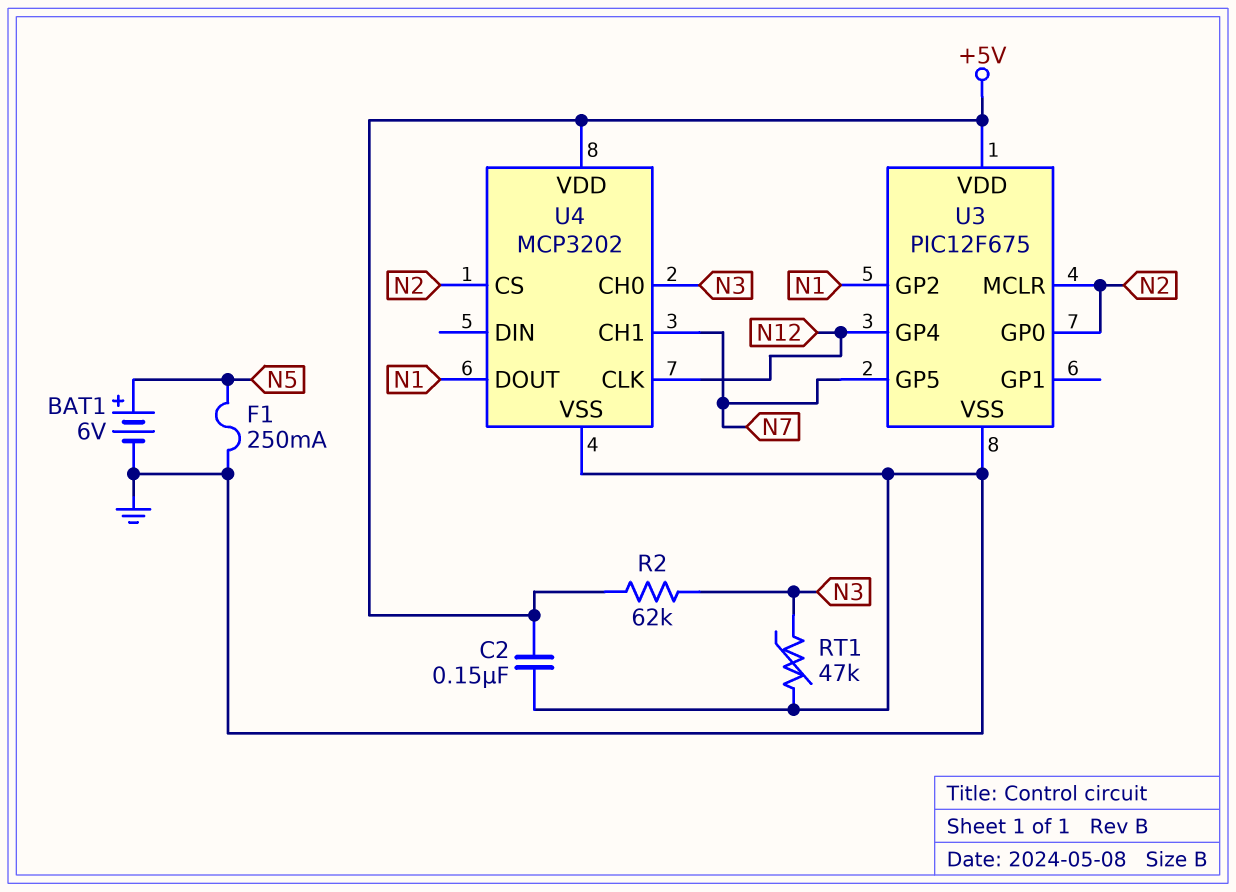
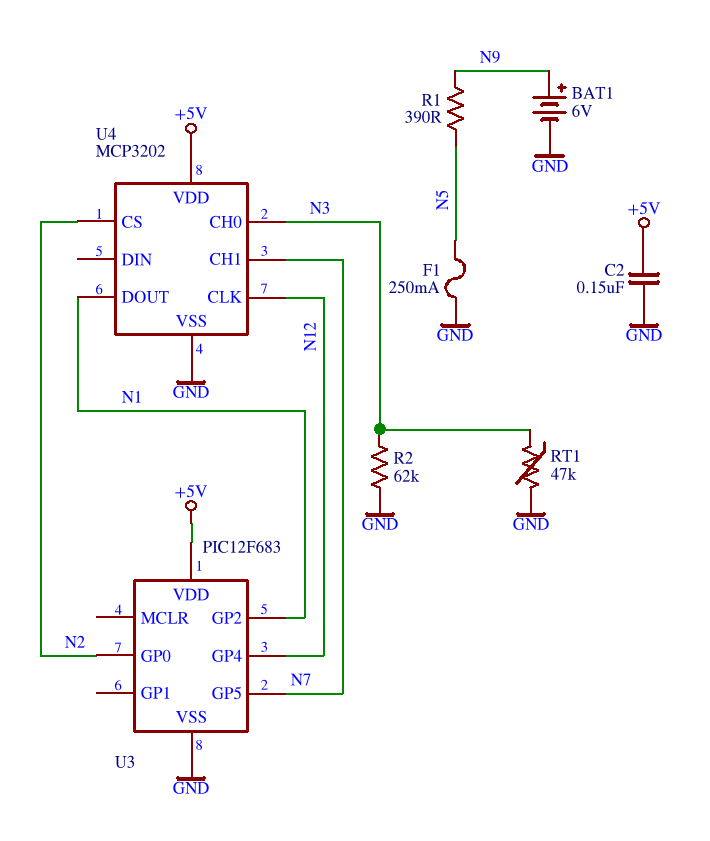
BAT1: 6V (plus N5, minus GND) -> 6V (plus N9, minus GND)
R1: none -> 390 (N5, N9)
R2: 62k (+5V, N3) -> 62k (GND, N3)
U3: PIC12F675 -> PIC12F683
U3 pin MCLR: N2 -> none

